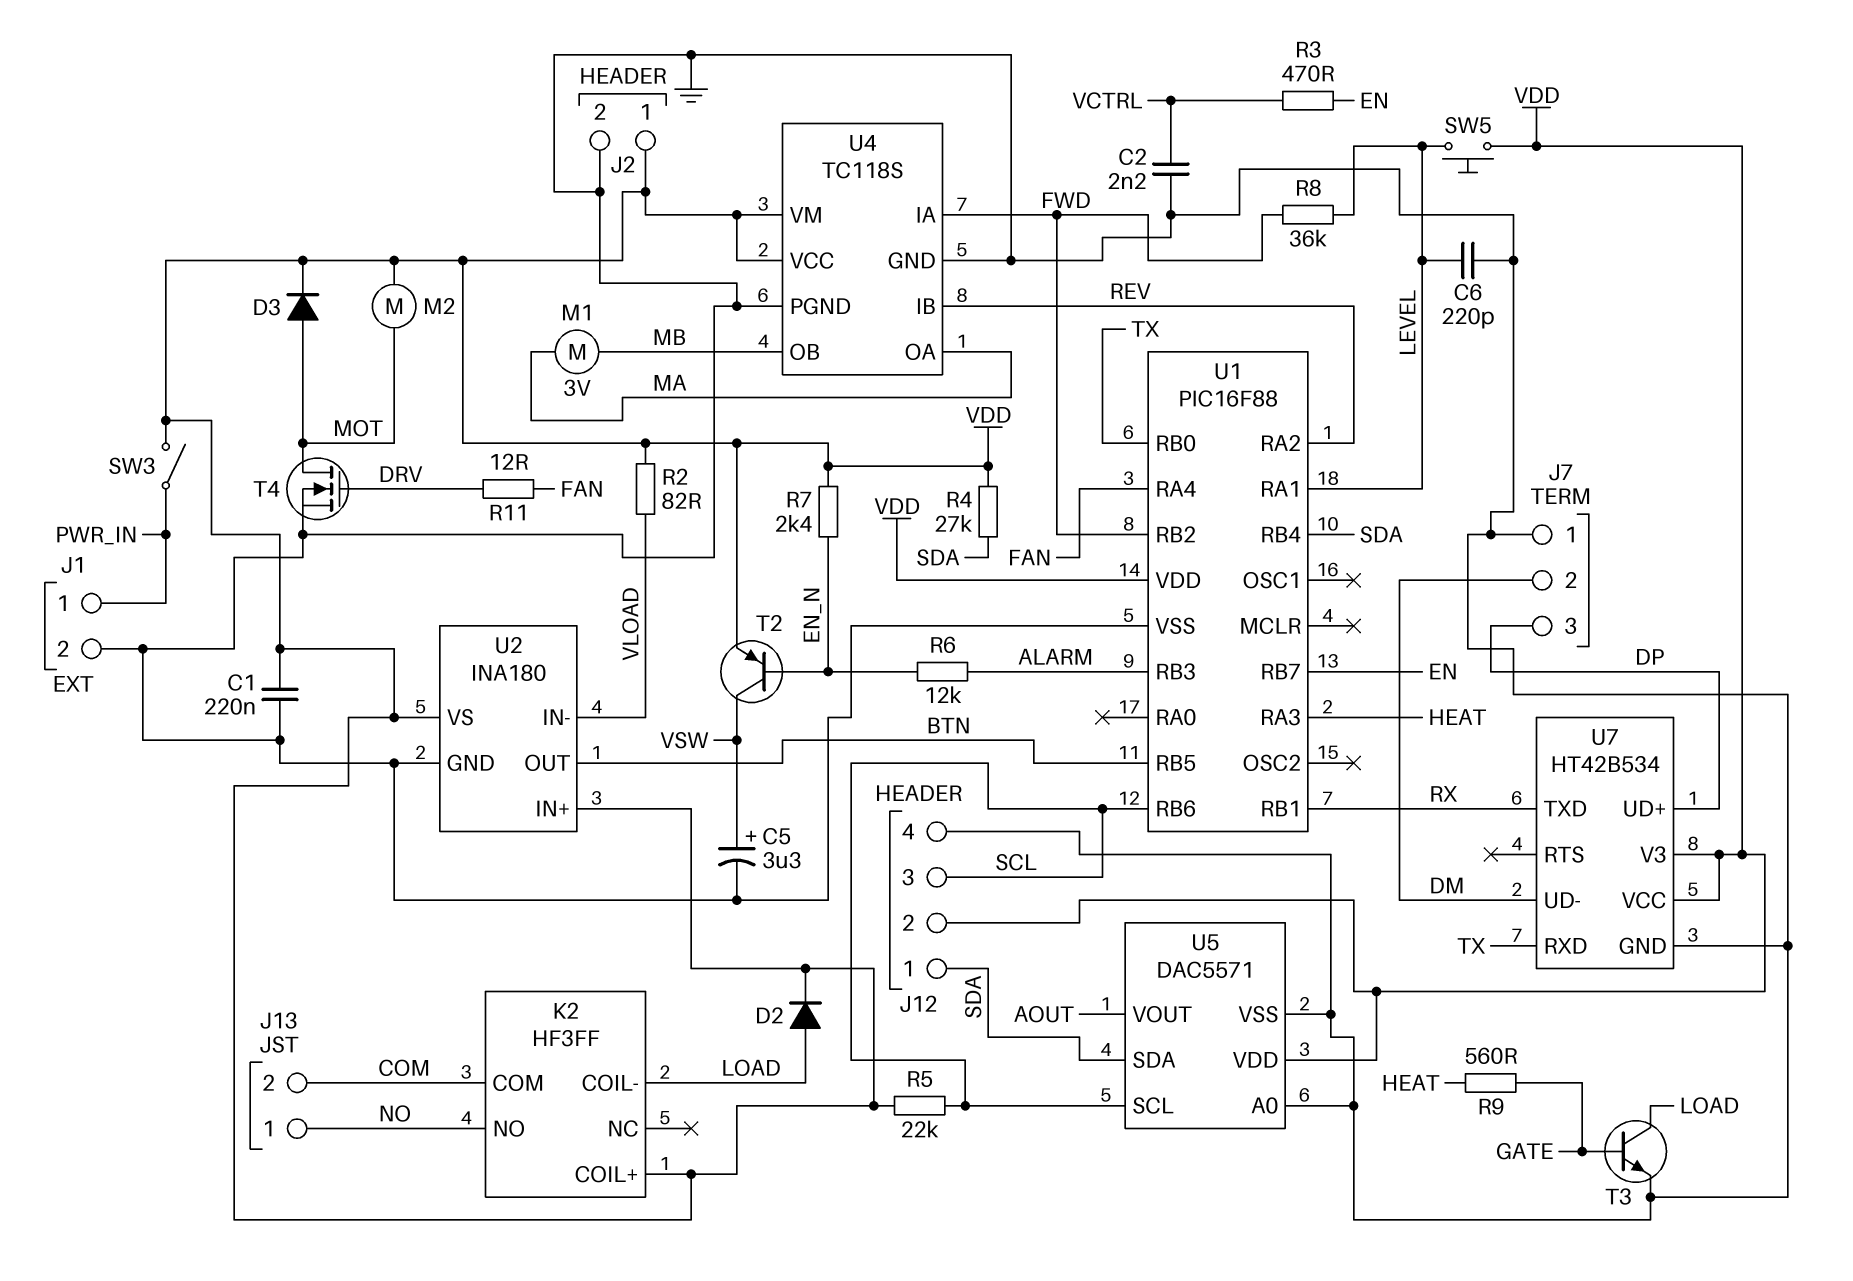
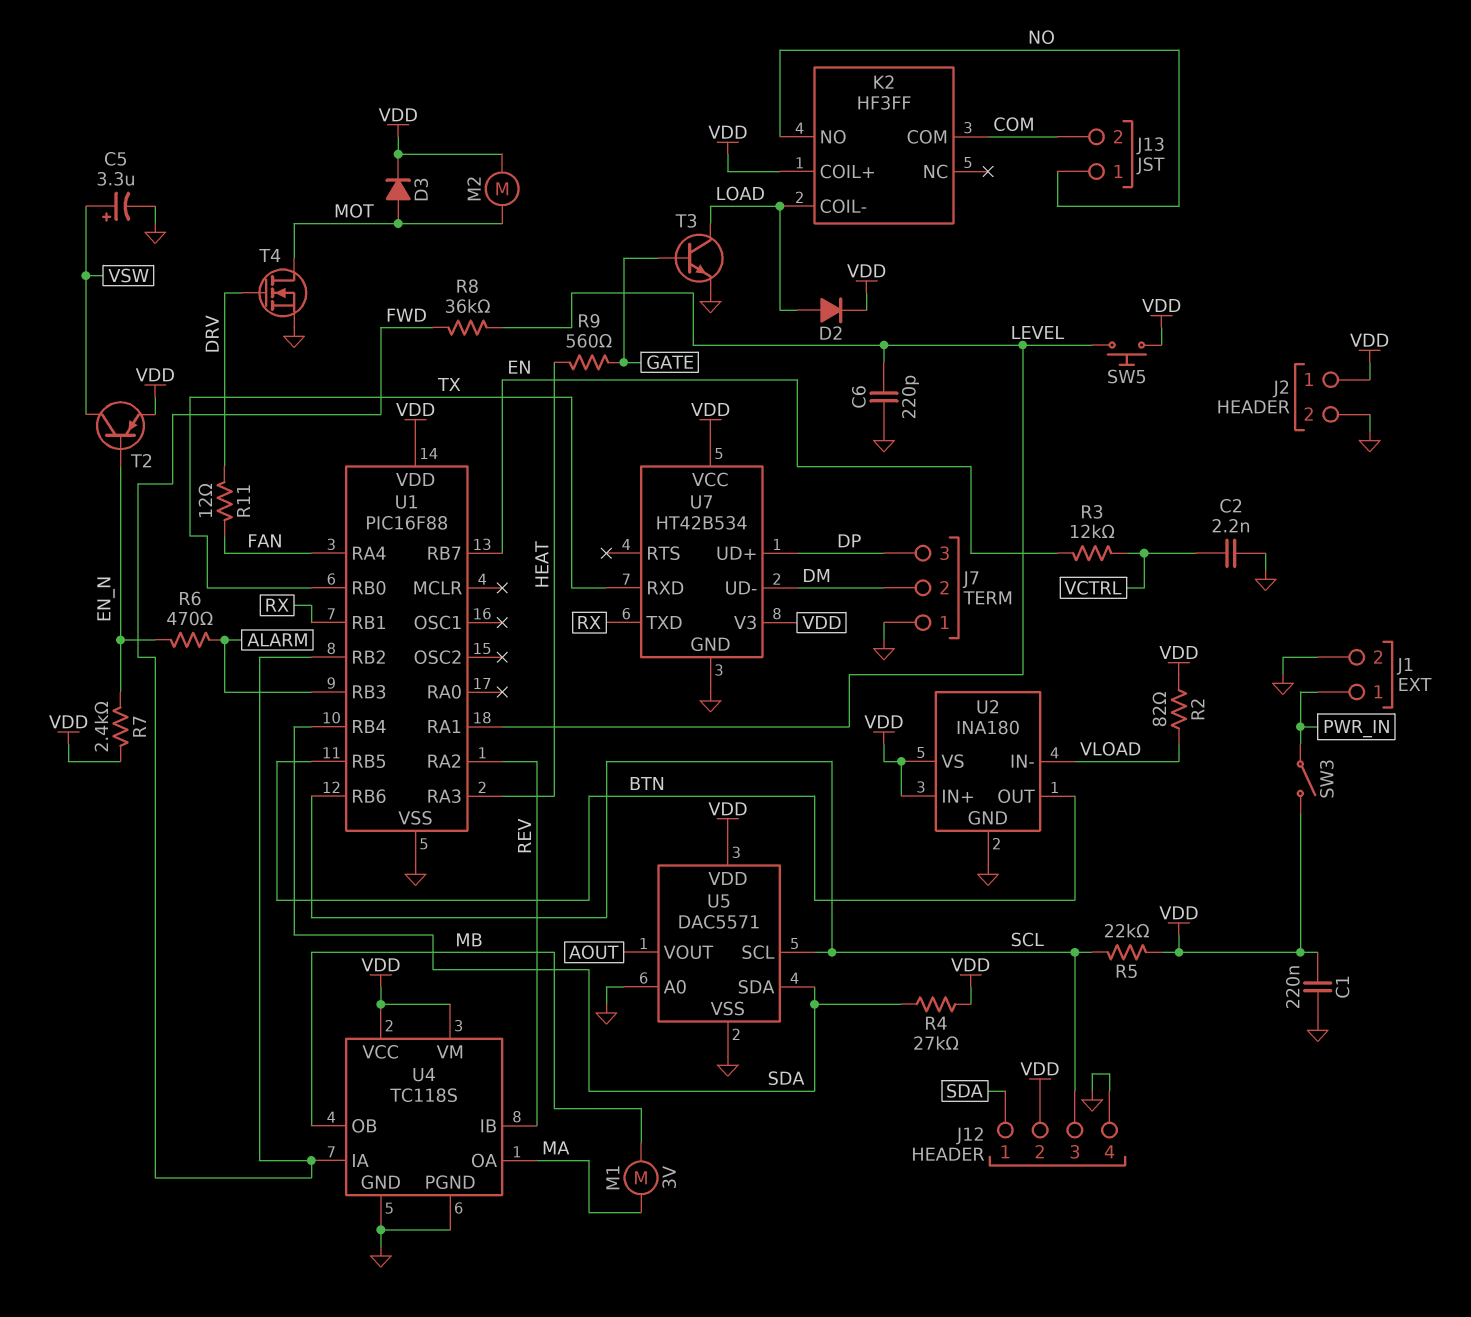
R3: 470 (EN, VCTRL) -> 12k (EN, VCTRL)
R6: 12k (ALARM, EN_N) -> 470 (ALARM, EN_N)

